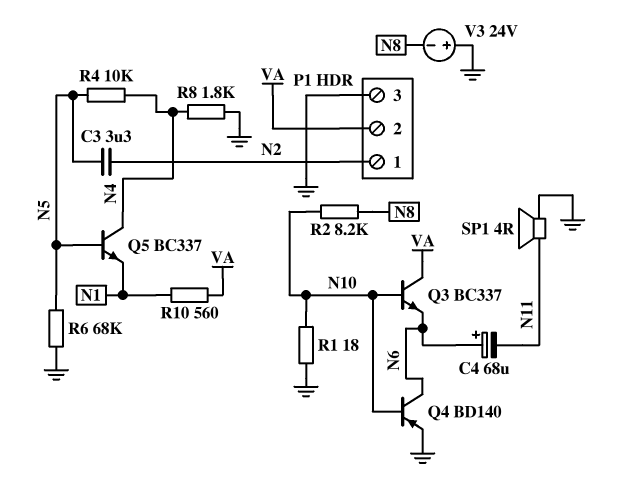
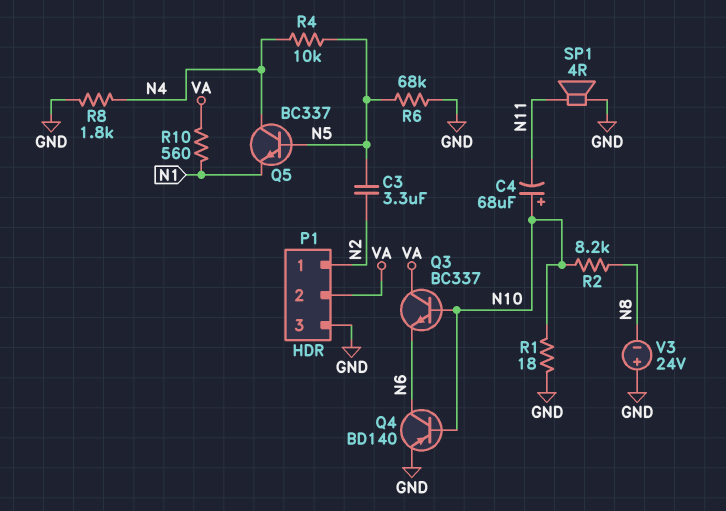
C4: 68uF (plus N6, minus N11) -> 68uF (plus N10, minus N11)

